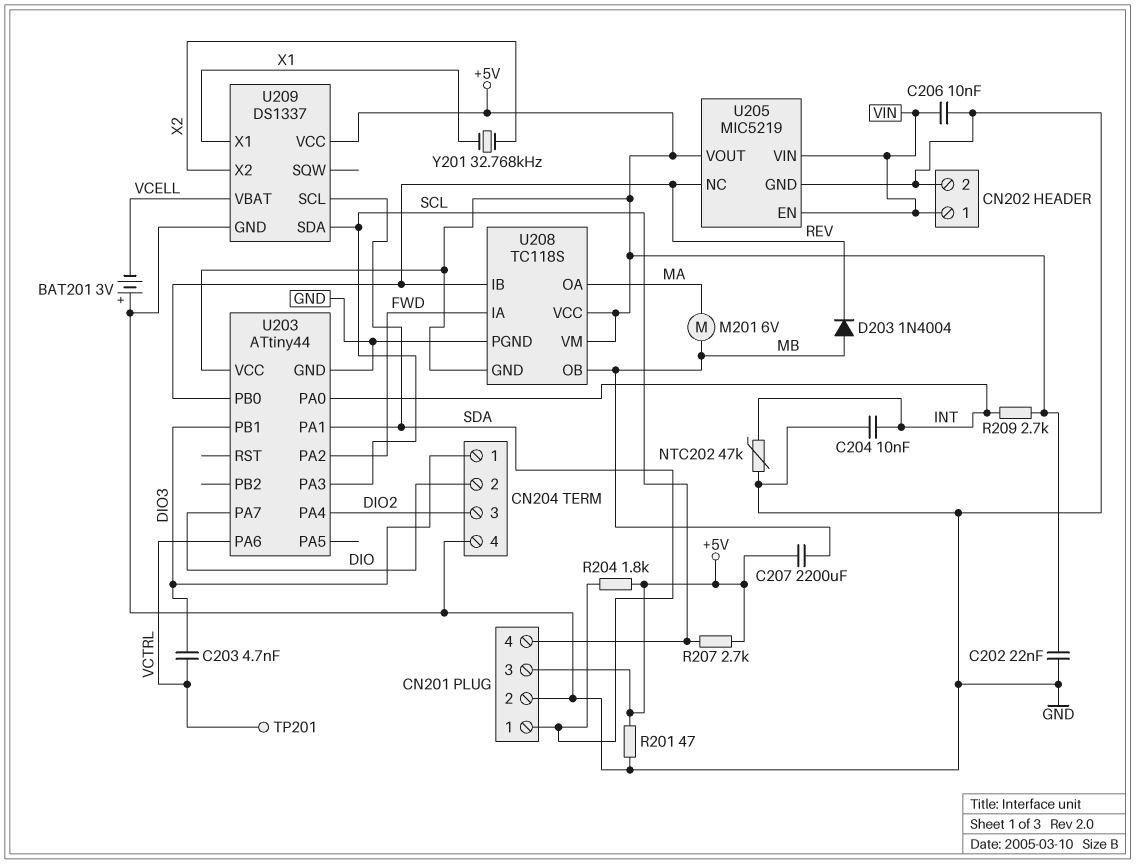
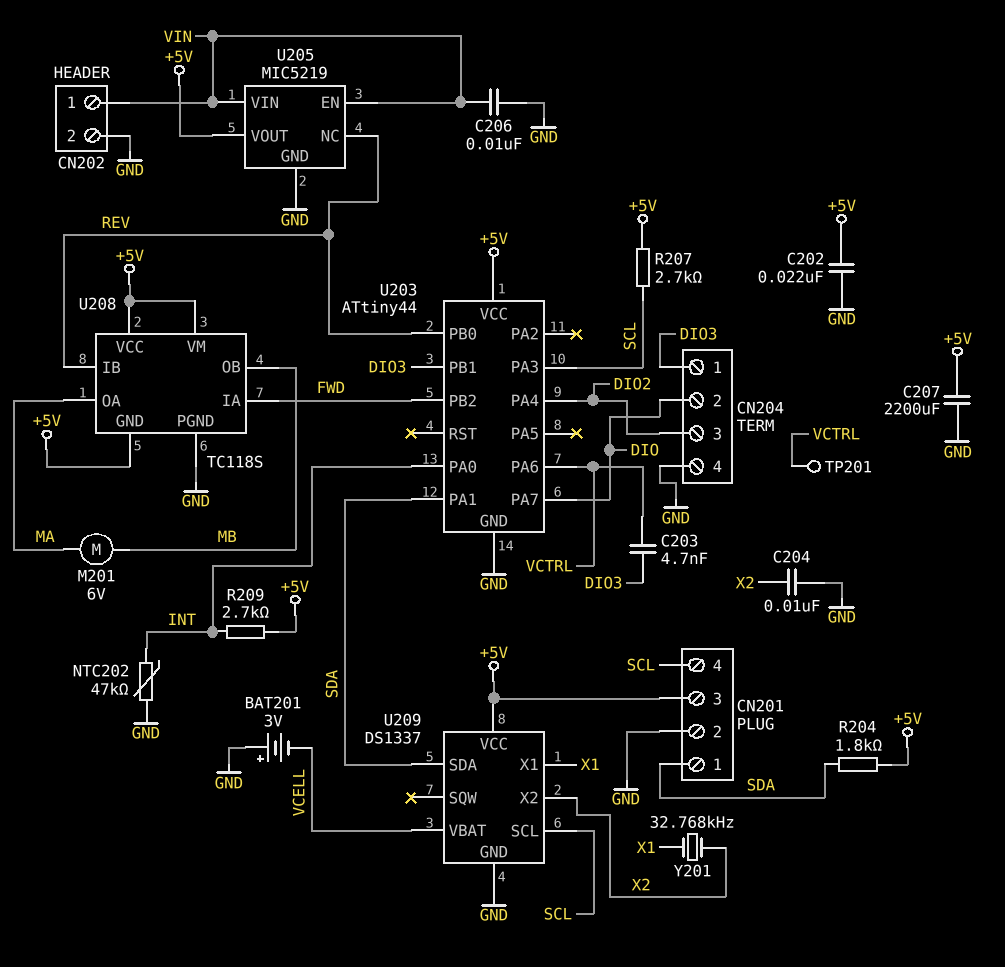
C204: 10nF (GND, INT) -> 10nF (GND, X2)
C207: 2200uF (+5V, MB) -> 2200uF (+5V, GND)
D203: diode 1N4004 (A MB, K REV) -> none
R201: 47 (+5V, GND) -> none
U203 pin PA2: FWD -> none
U203 pin PB2: none -> FWD
U209 pin SCL: SDA -> SCL
U209 pin SDA: SCL -> SDA

